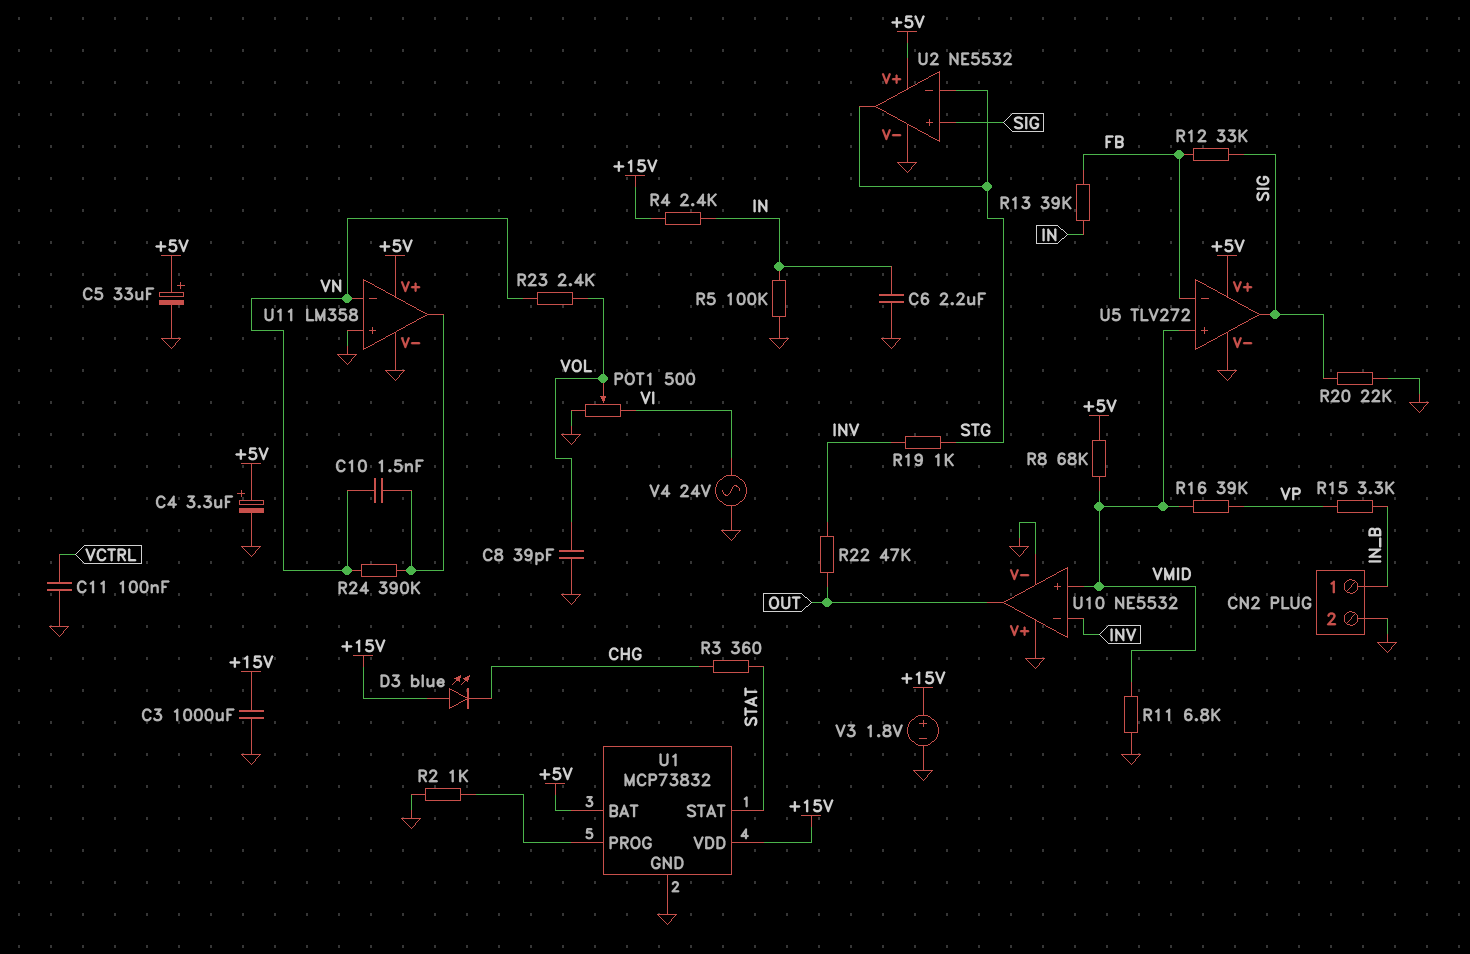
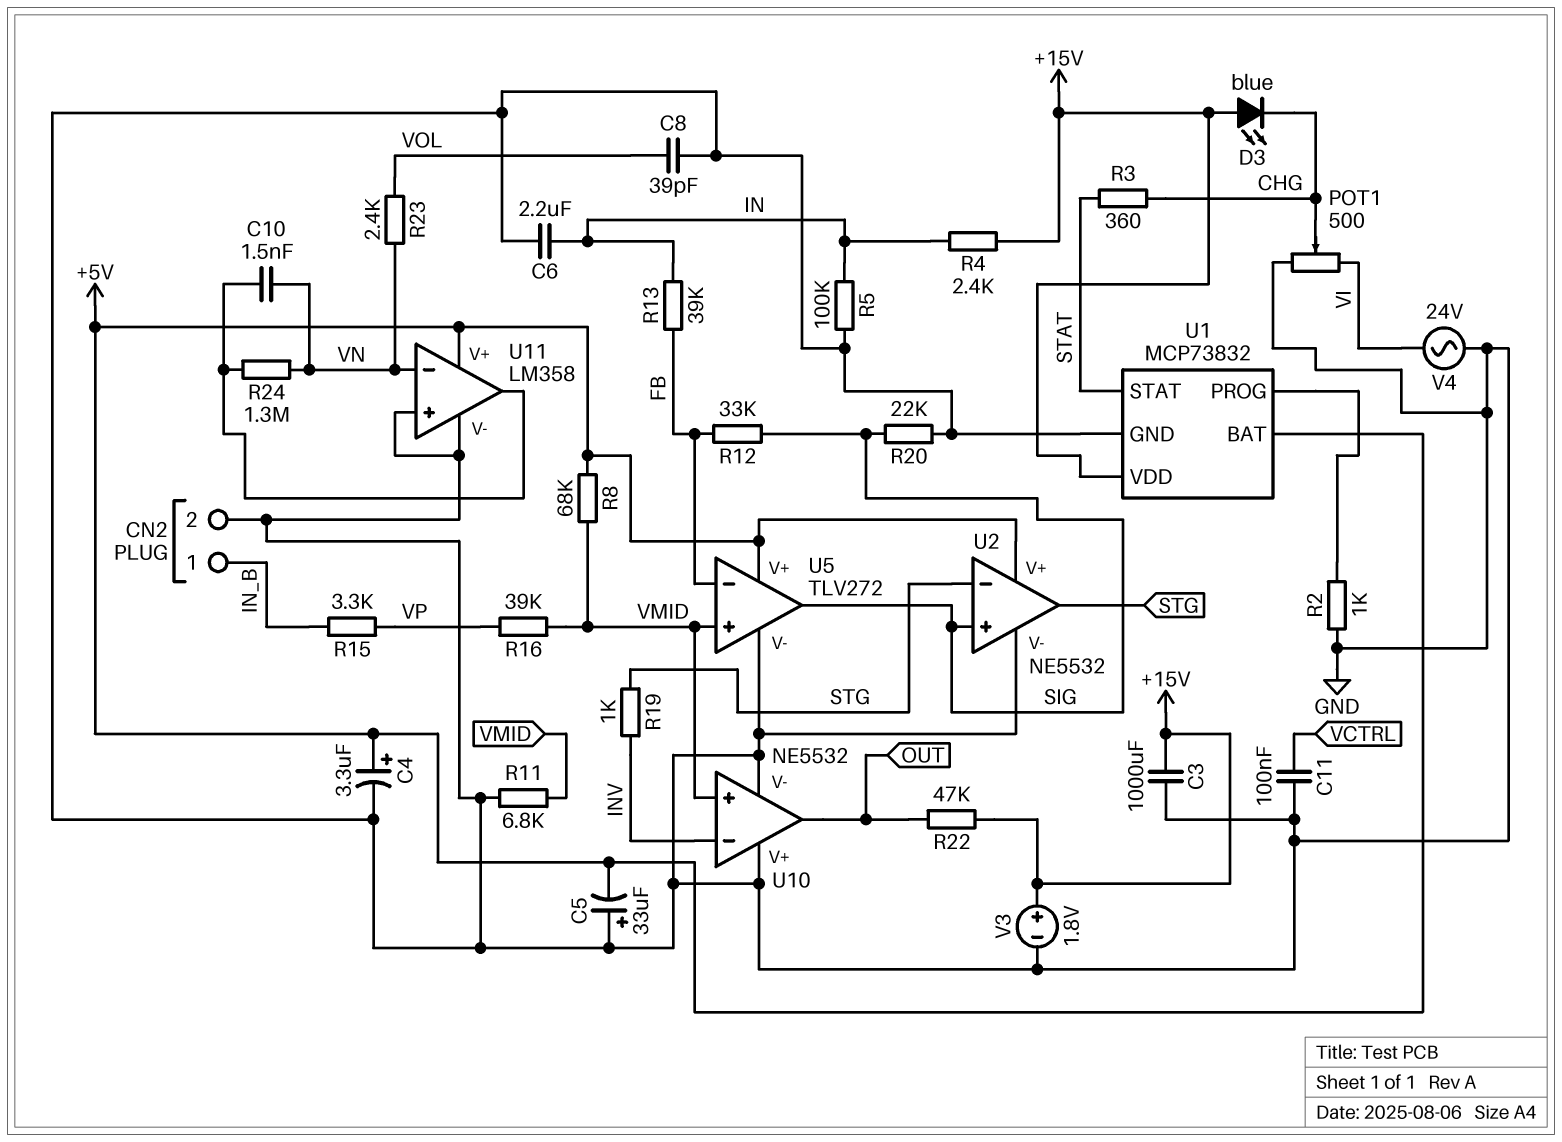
C5: 33uF (plus +5V, minus GND) -> 33uF (plus GND, minus +5V)
POT1: 500 (GND, VI, wiper VOL) -> 500 (GND, VI, wiper CHG)
R22: 47k (INV, OUT) -> 47k (+15V, OUT)
R24: 390k (U11/out, VN) -> 1.3M (U11/out, VN)

